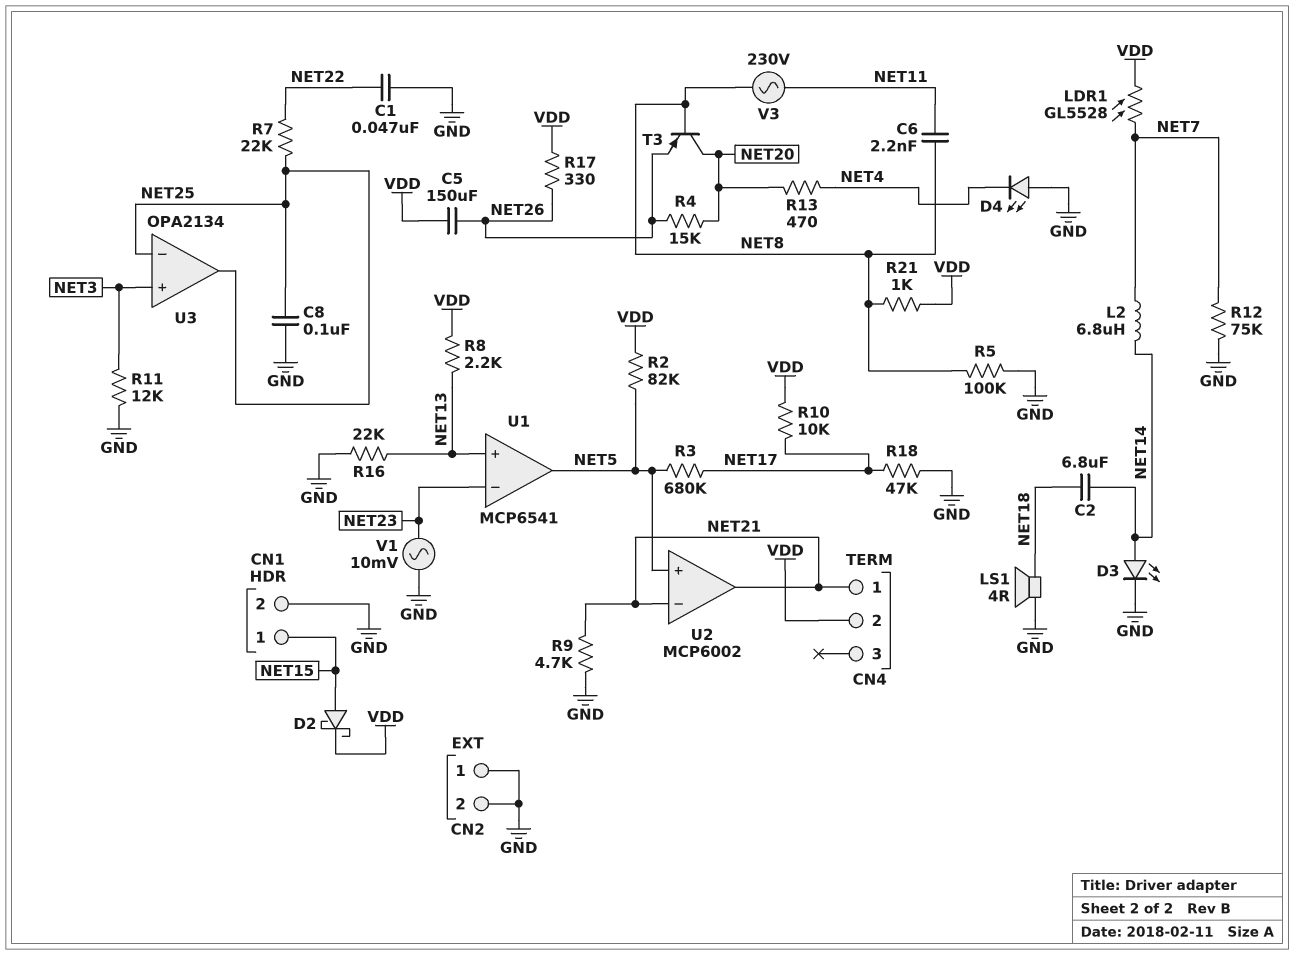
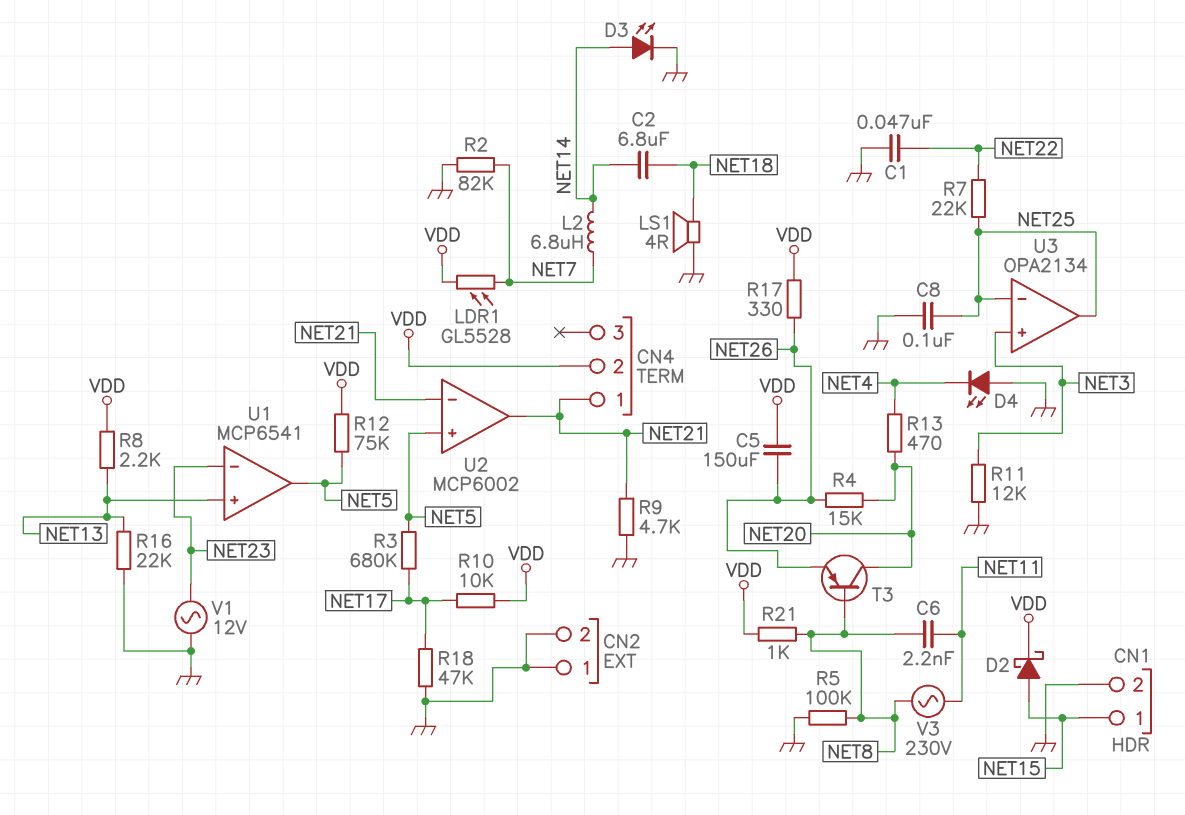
R2: 82k (NET5, VDD) -> 82k (GND, NET7)
R12: 75k (GND, NET7) -> 75k (NET5, VDD)
V1: AC 10mV (GND, NET23) -> AC 12V (GND, NET23)

